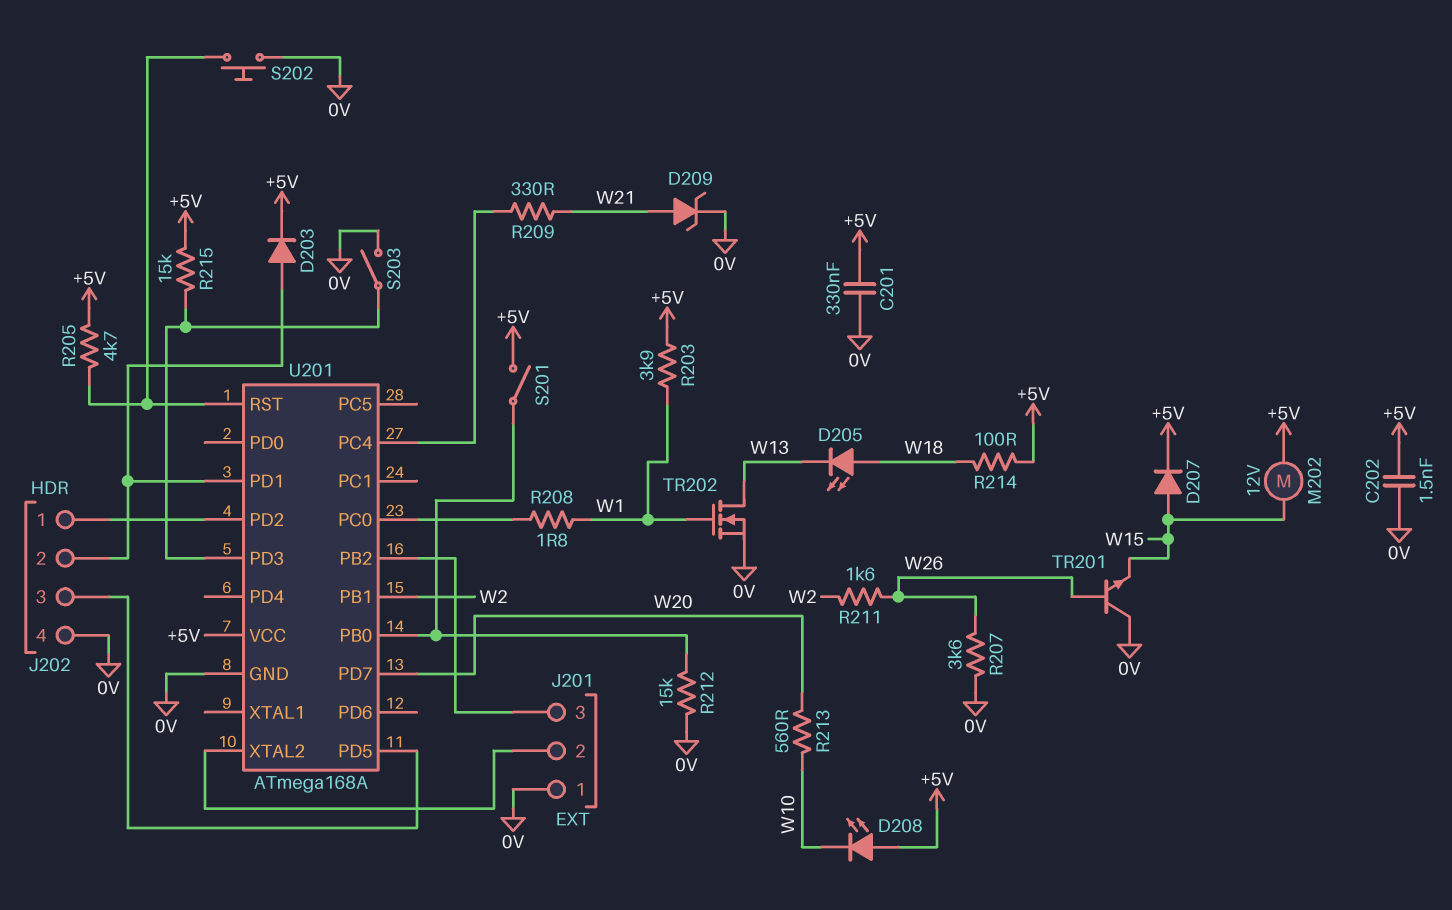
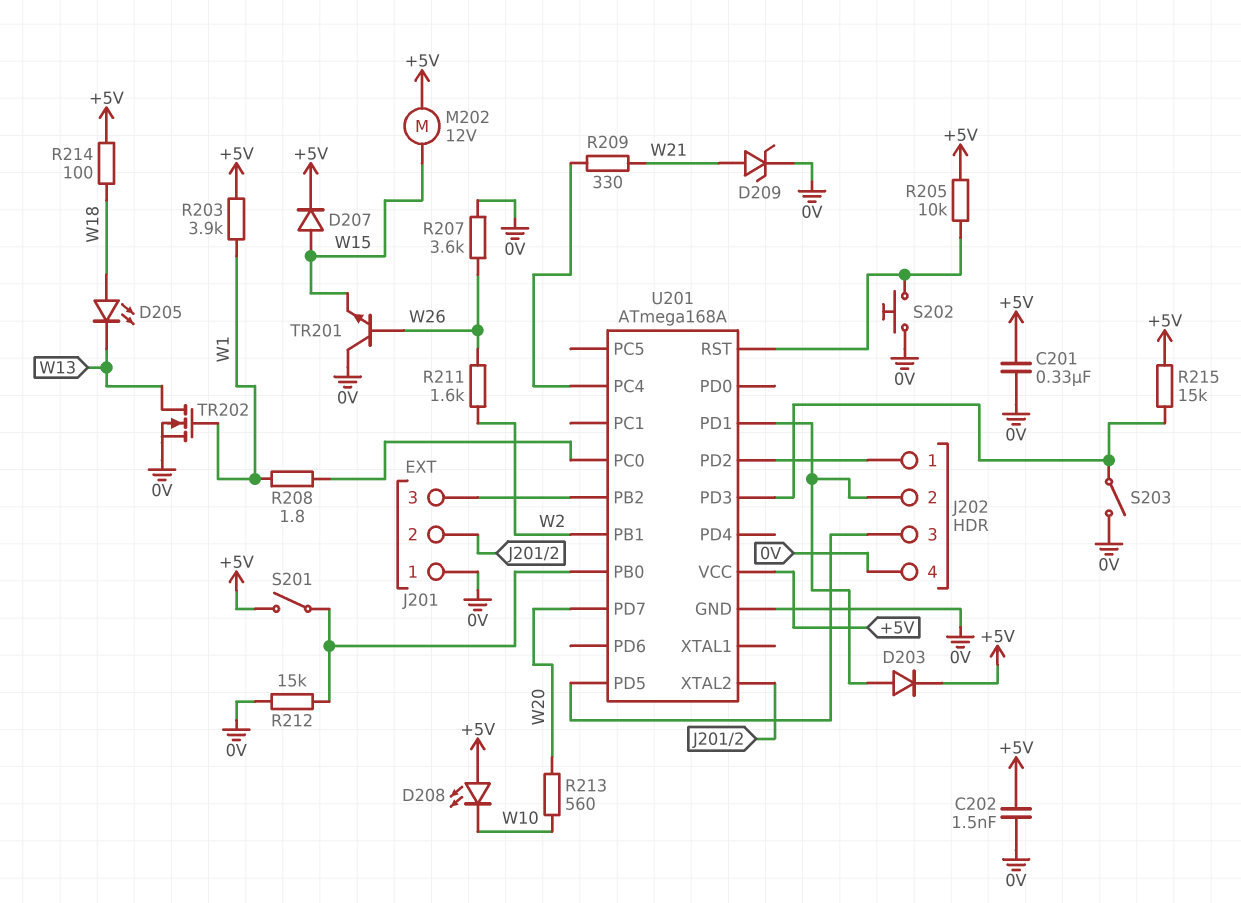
R205: 4.7k (+5V, U201/RST) -> 10k (+5V, U201/RST)

